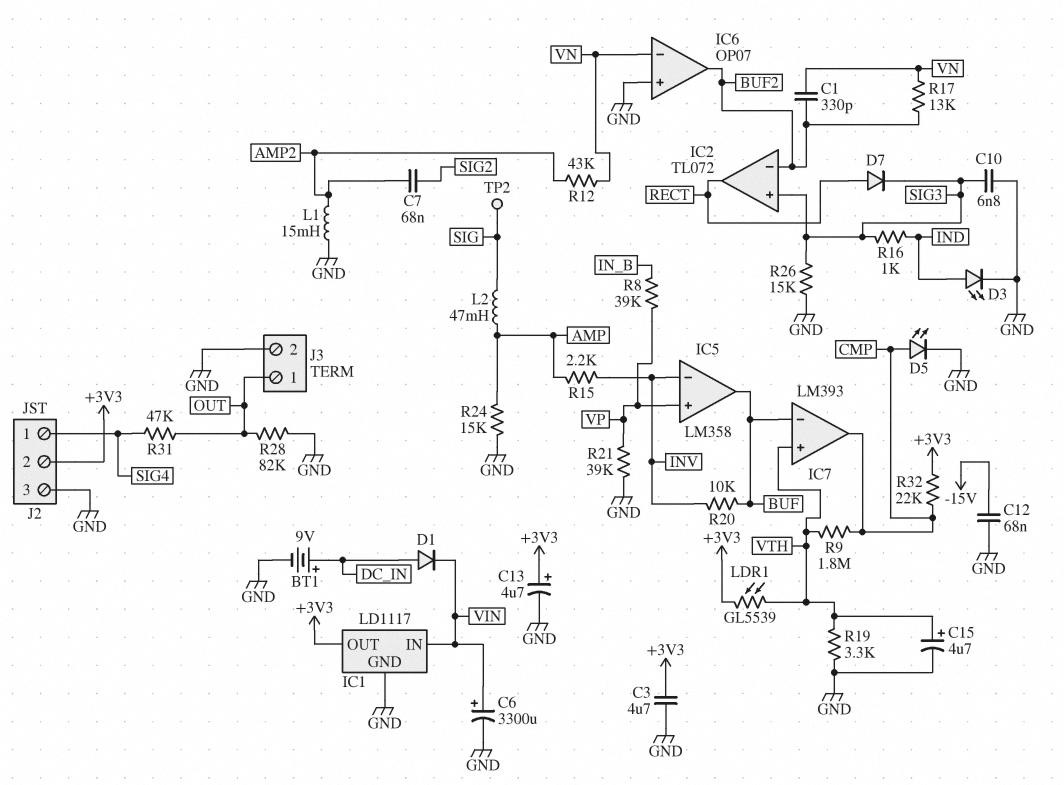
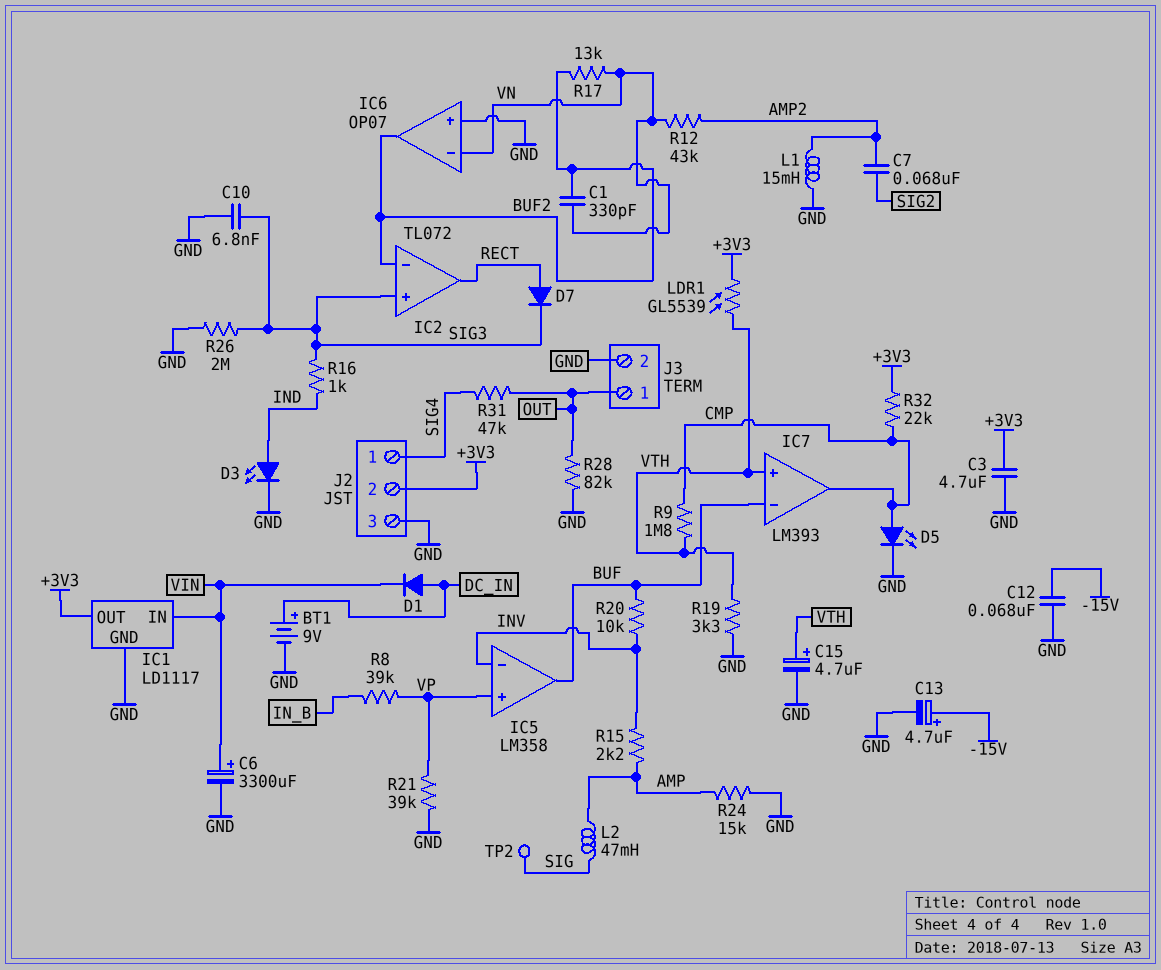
C13: 4.7uF (plus +3V3, minus GND) -> 4.7uF (plus -15V, minus GND)
R26: 15k (GND, SIG3) -> 2M (GND, SIG3)

